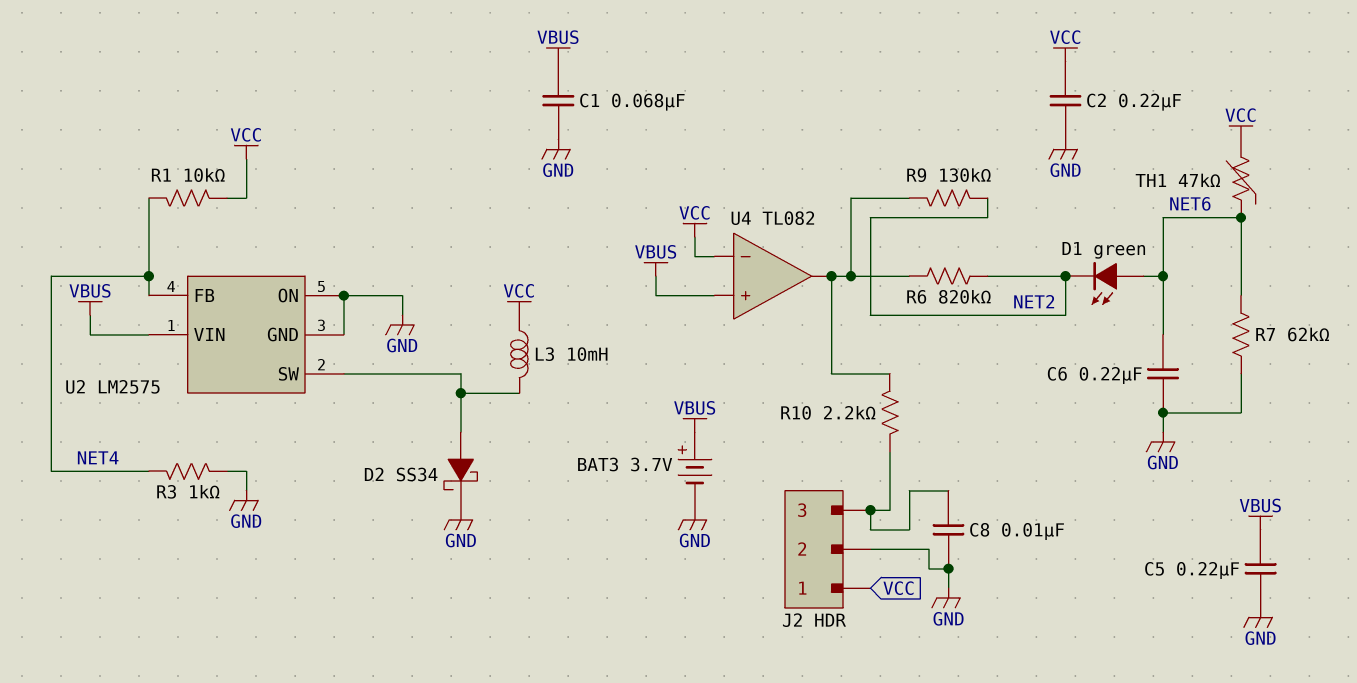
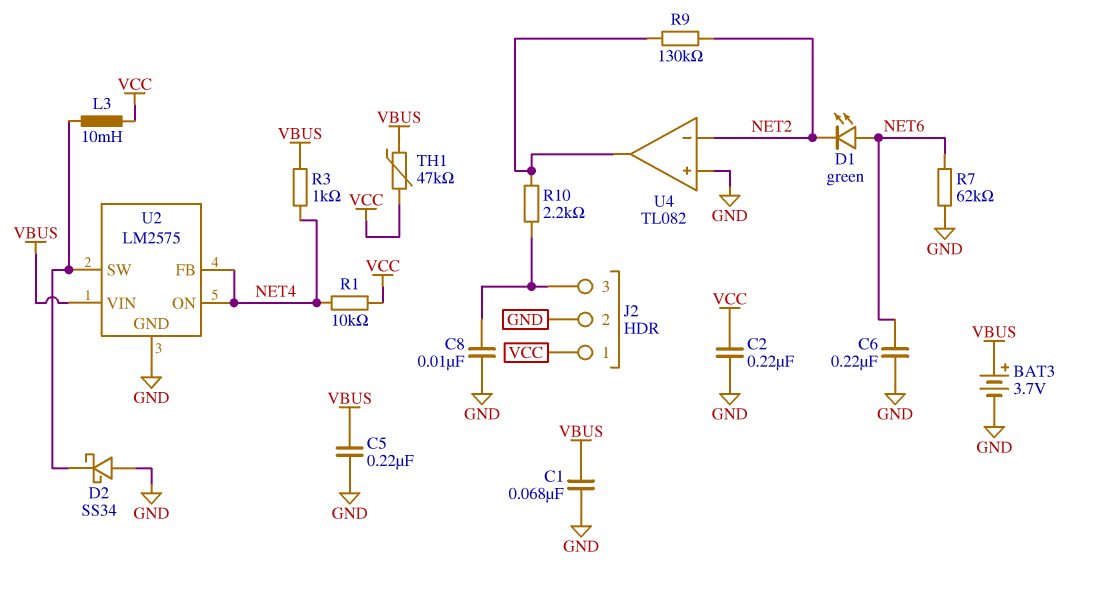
D2: schottky SS34 (A U2/SW, K GND) -> schottky SS34 (A GND, K U2/SW)
R3: 1k (GND, NET4) -> 1k (NET4, VBUS)
R6: 820k (NET2, U4/out) -> none
TH1: 47k (NET6, VCC) -> 47k (VBUS, VCC)
U2 pin ON: GND -> NET4
U4 pin in+: VBUS -> GND
U4 pin in-: VCC -> NET2

